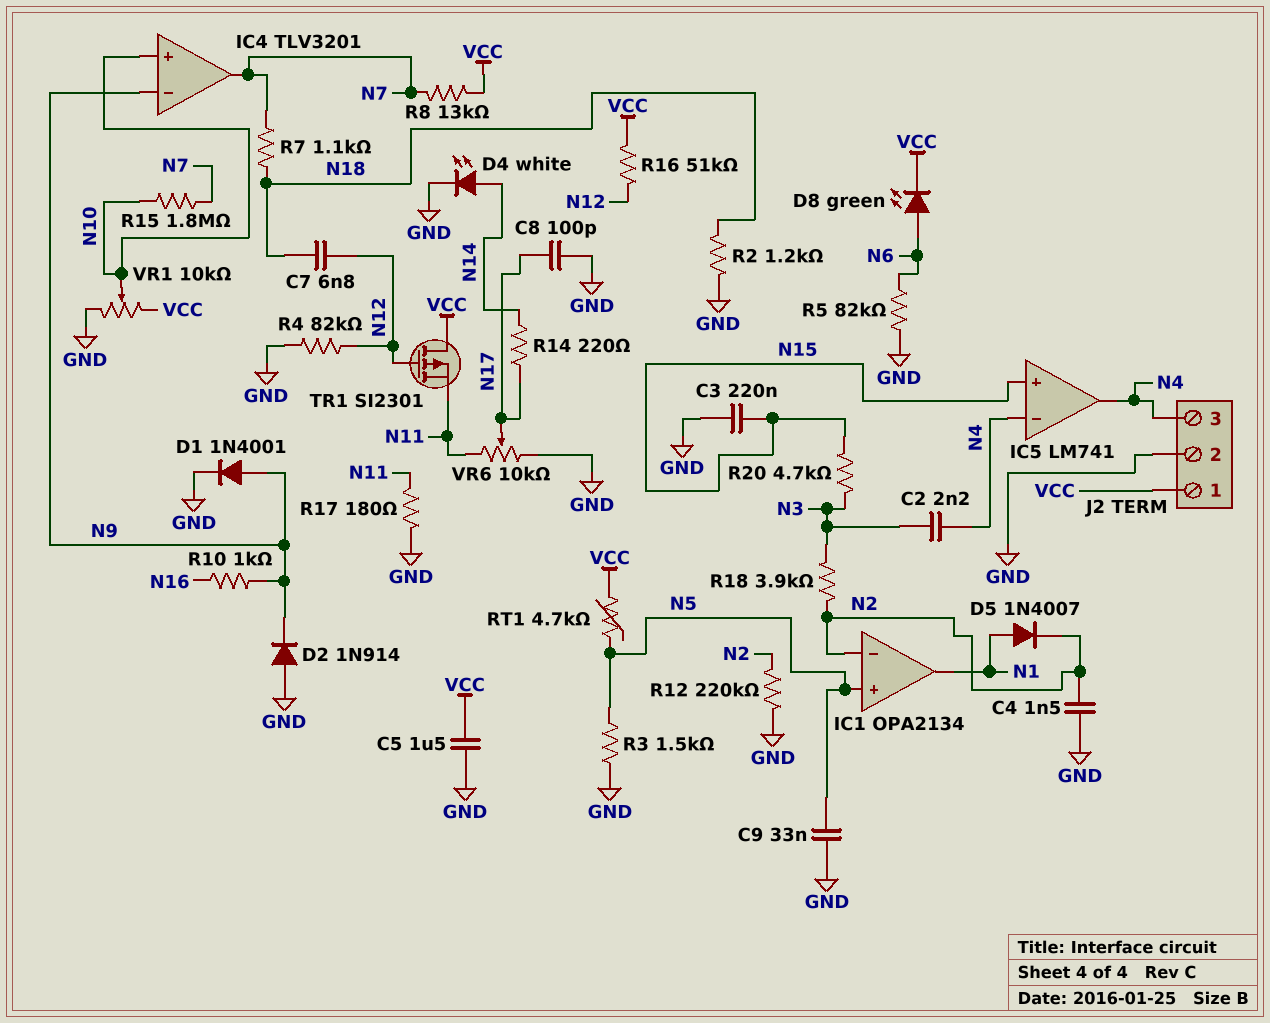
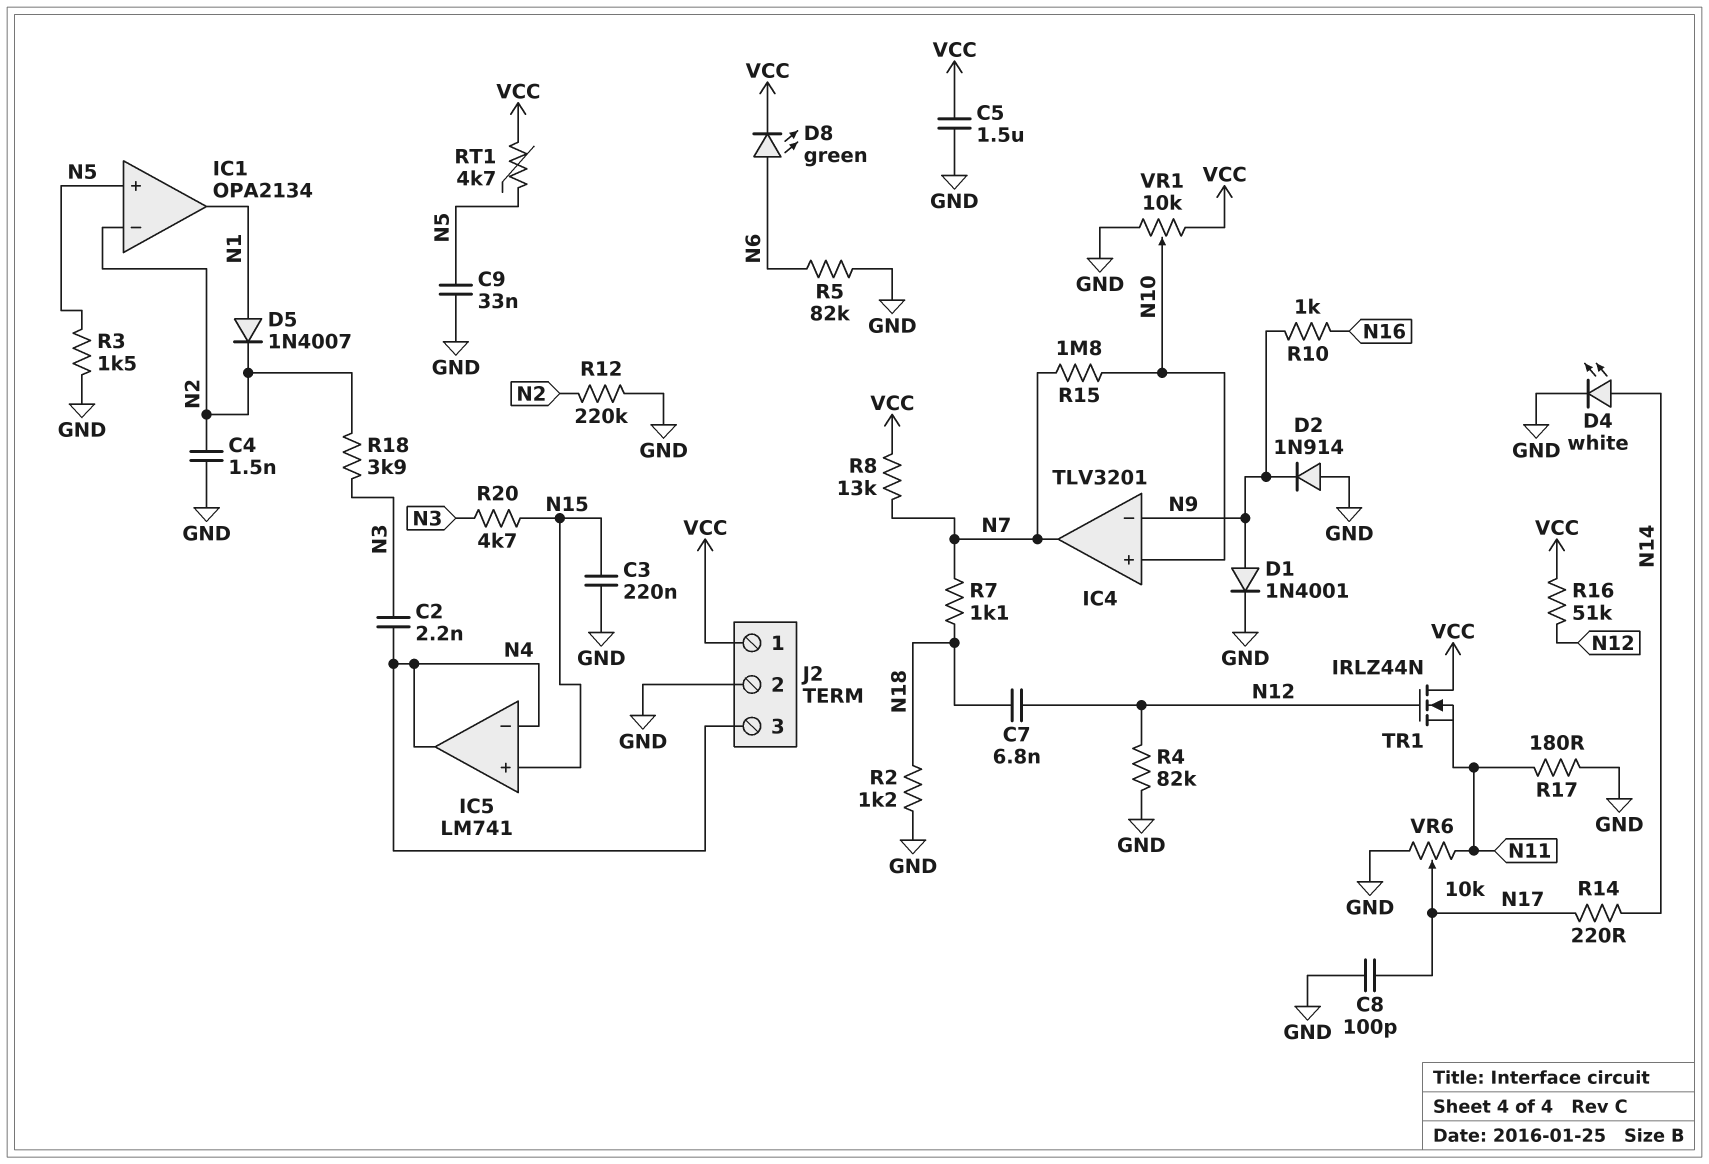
TR1: PMOS SI2301 (G N12, D VCC, S N11) -> NMOS IRLZ44N (G N12, D VCC, S N11)

